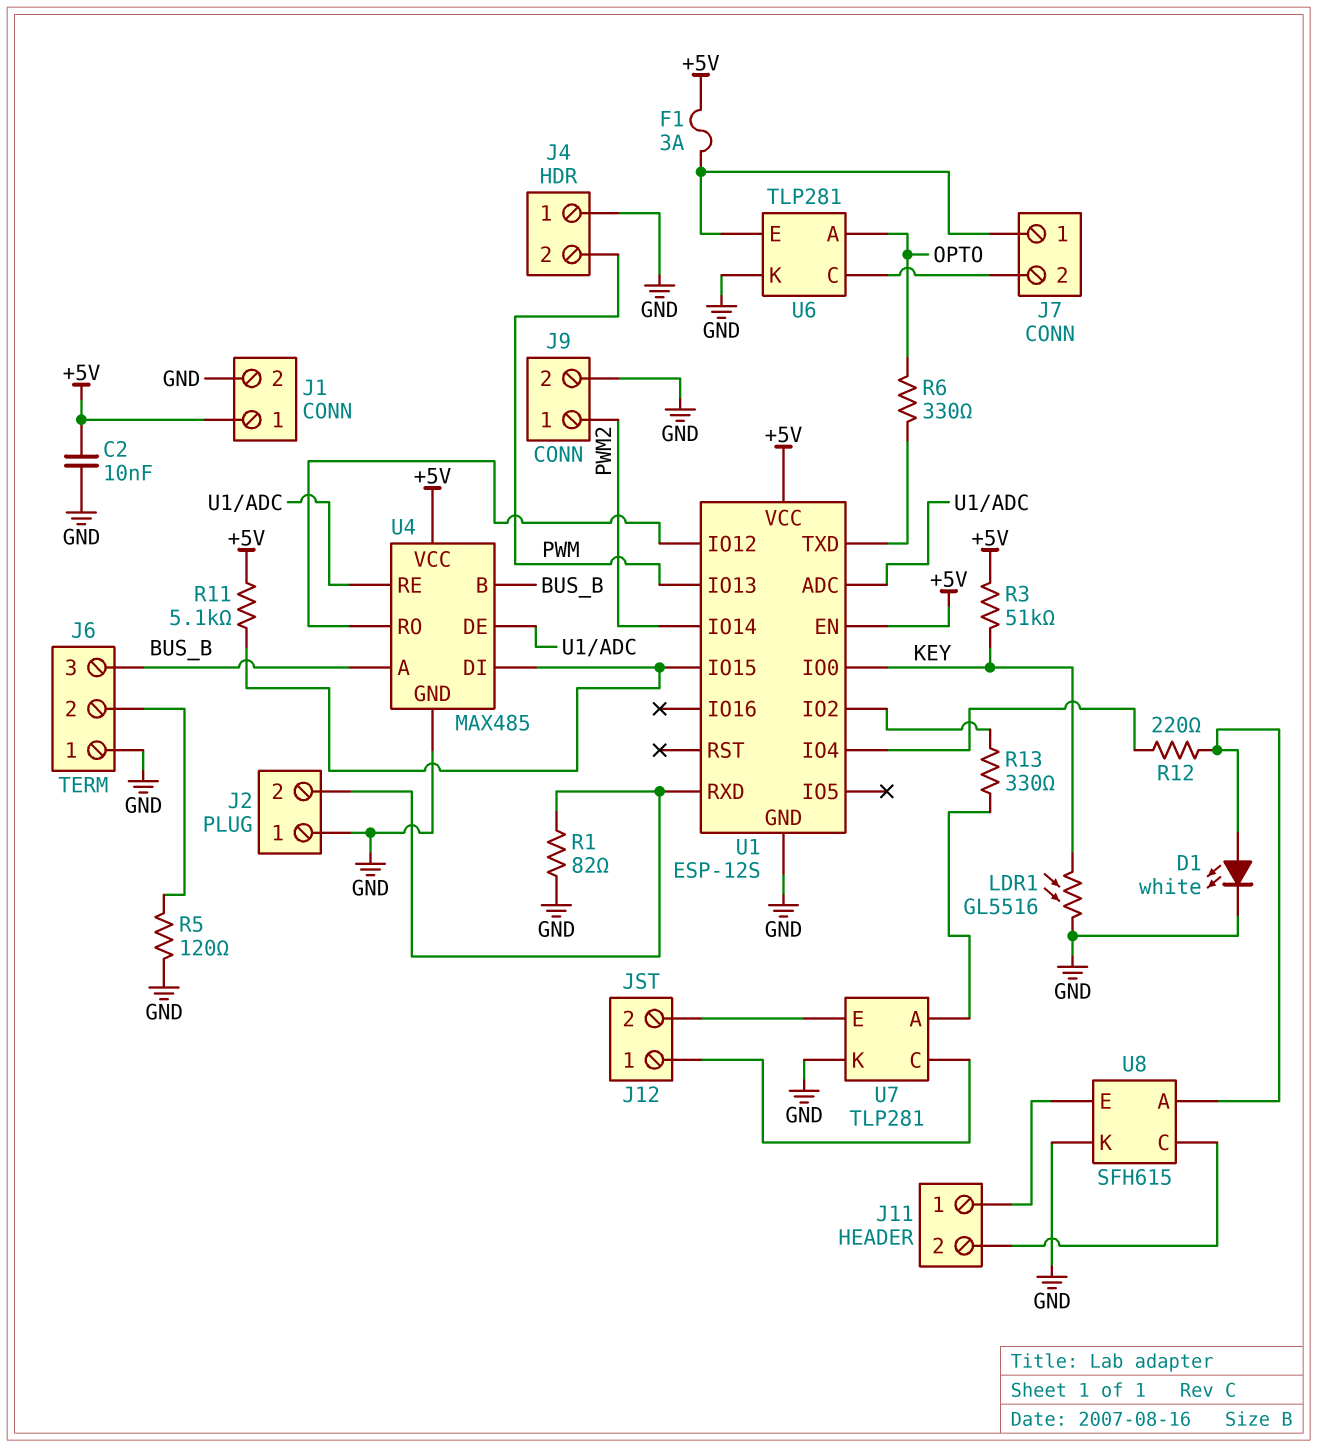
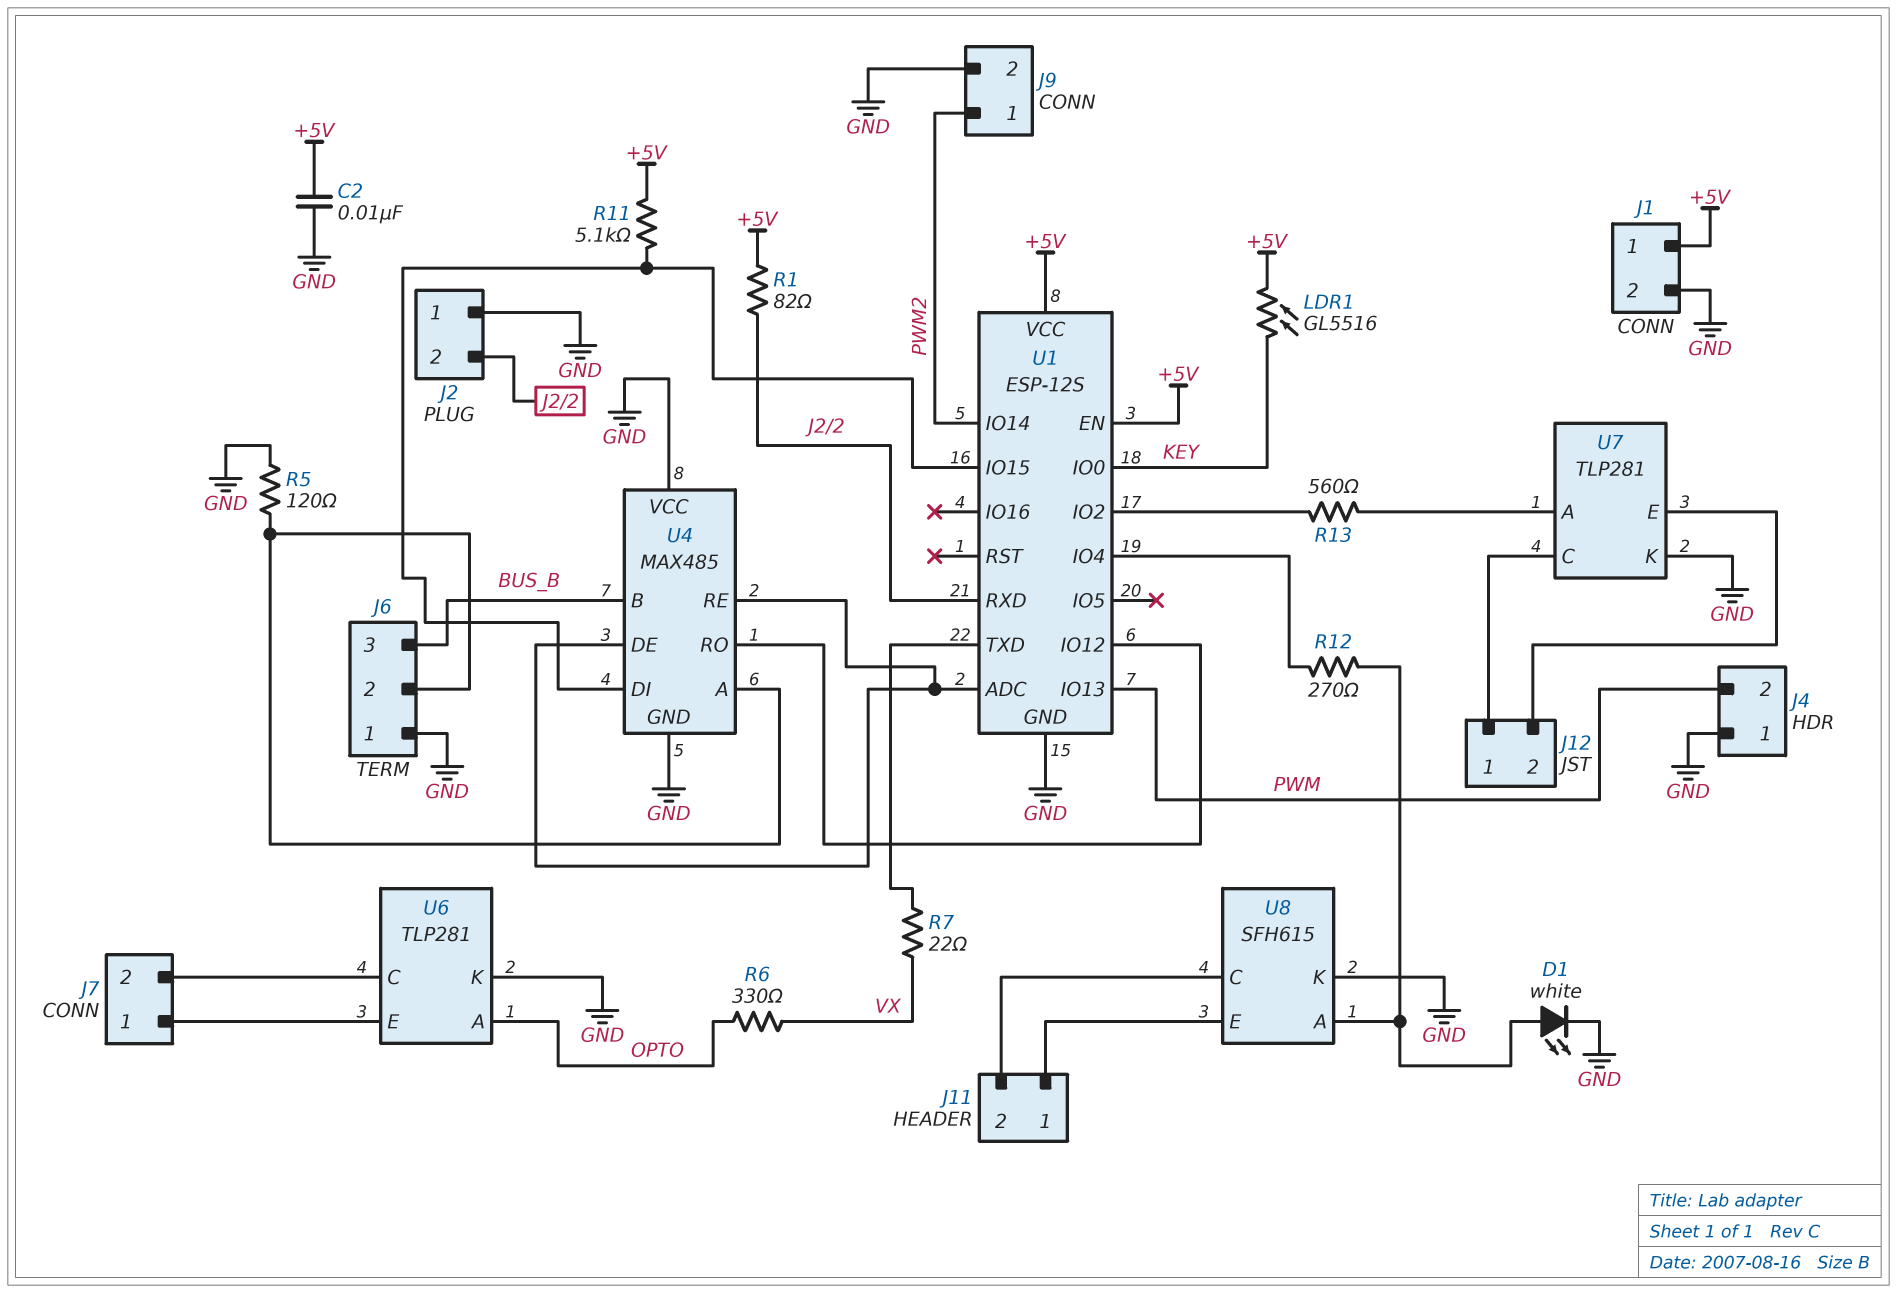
F1: 3A (+5V, J7/1) -> none
LDR1: GL5516 (GND, KEY) -> GL5516 (+5V, KEY)
R1: 82 (GND, J2/2) -> 82 (+5V, J2/2)
R3: 51k (+5V, KEY) -> none
R6: 330 (OPTO, U1/TXD) -> 330 (OPTO, VX)
R7: none -> 22 (U1/TXD, VX)
R12: 220 (U1/IO4, U8/A) -> 270 (U1/IO4, U8/A)
R13: 330 (U1/IO2, U7/A) -> 560 (U1/IO2, U7/A)
U4 pin A: BUS_B -> J6/2
U4 pin VCC: +5V -> GND

